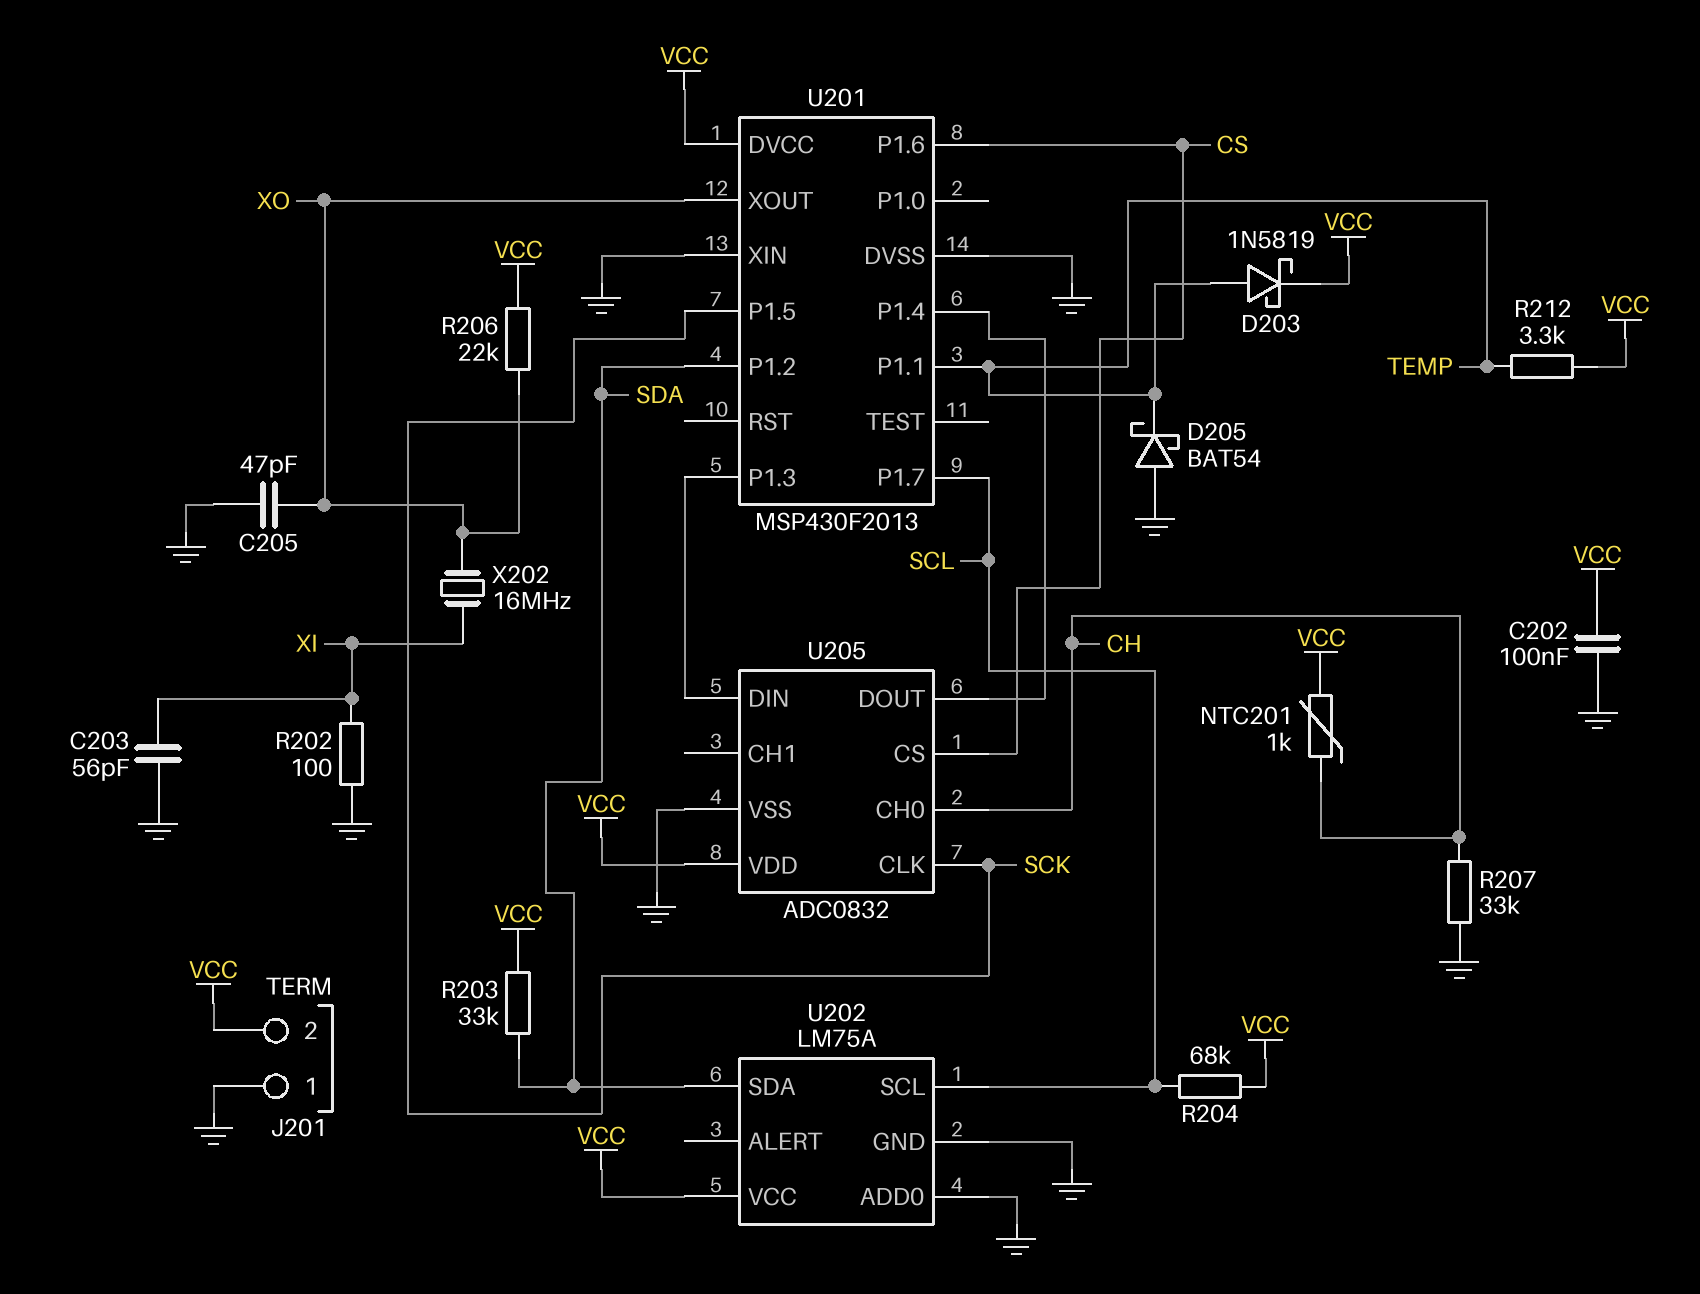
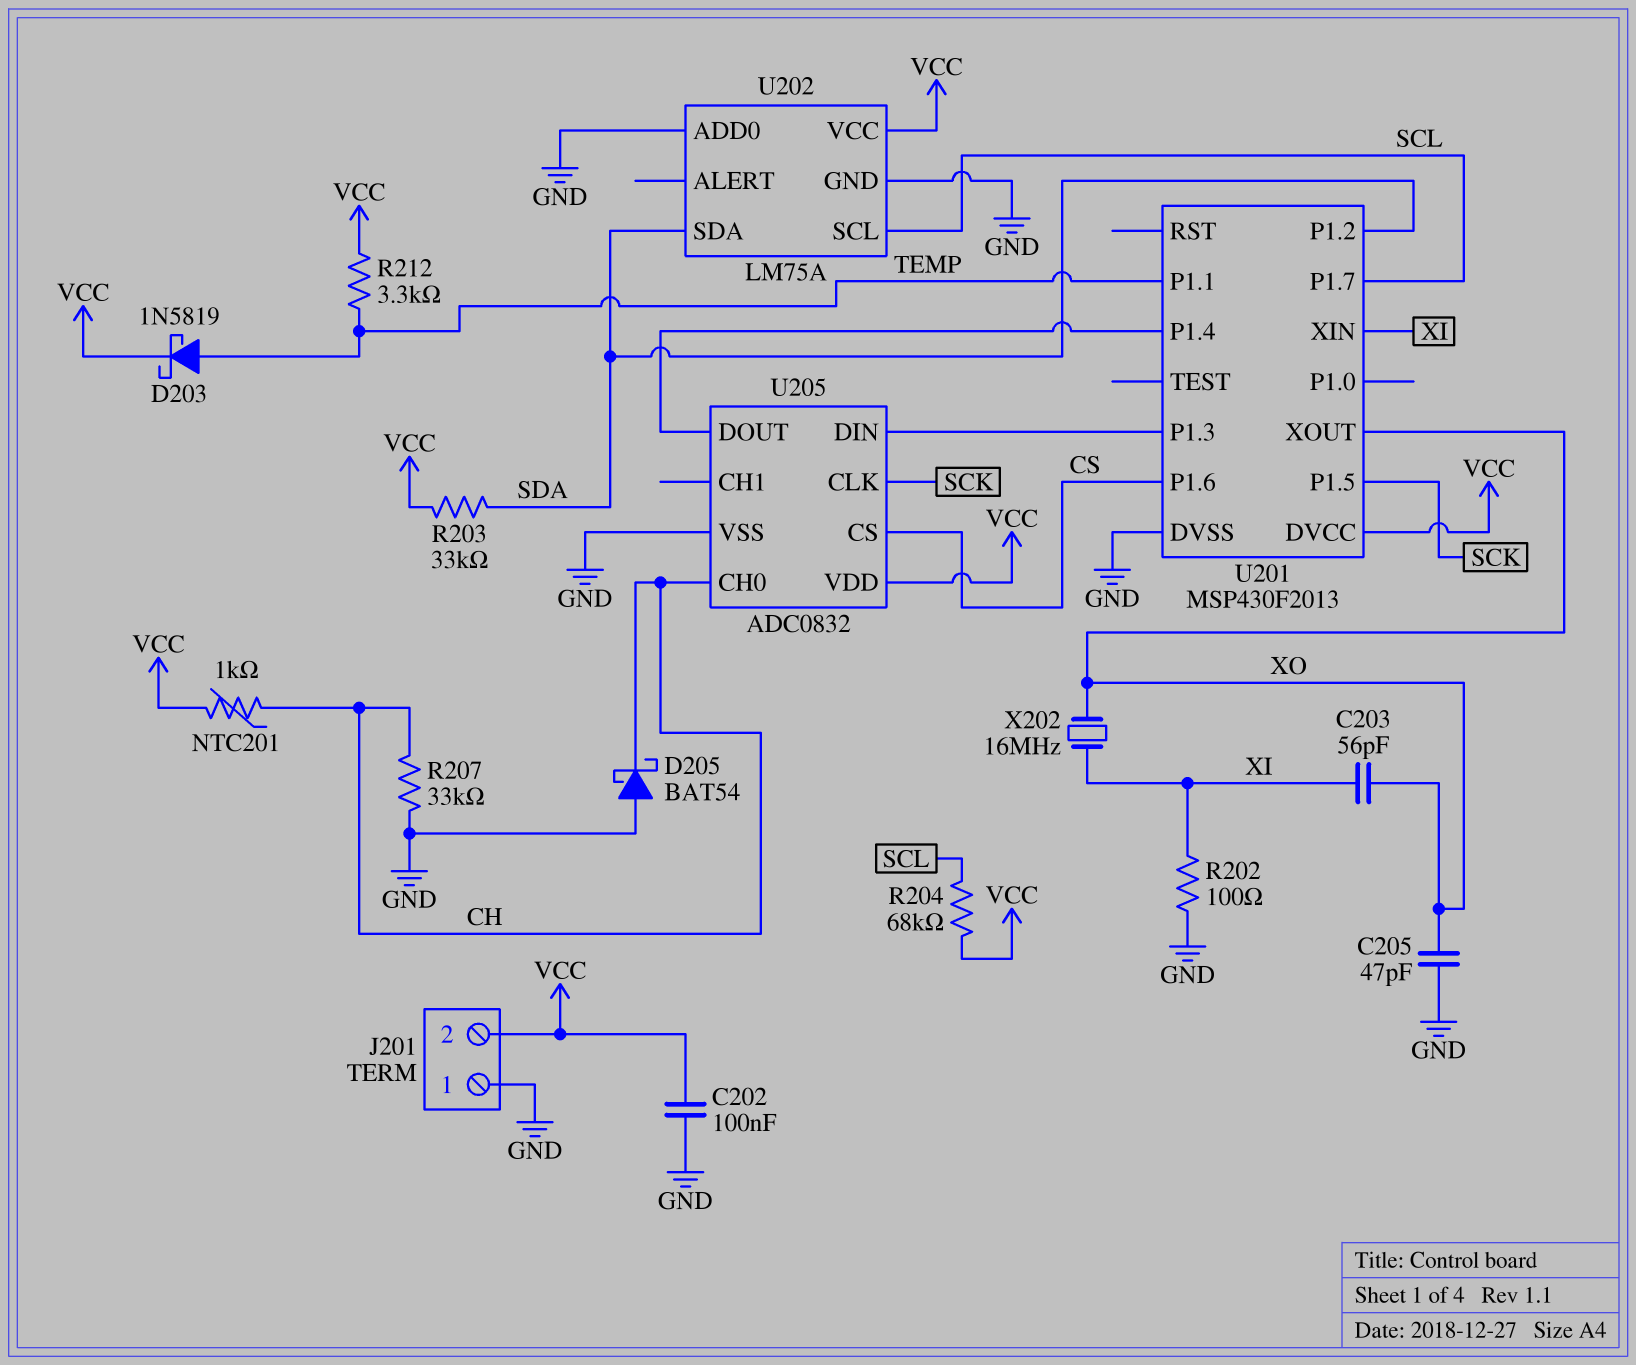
C203: 56pF (GND, XI) -> 56pF (XI, XO)
D205: schottky BAT54 (A GND, K TEMP) -> schottky BAT54 (A GND, K CH)
R206: 22k (VCC, XO) -> none
U201 pin XIN: GND -> XI

